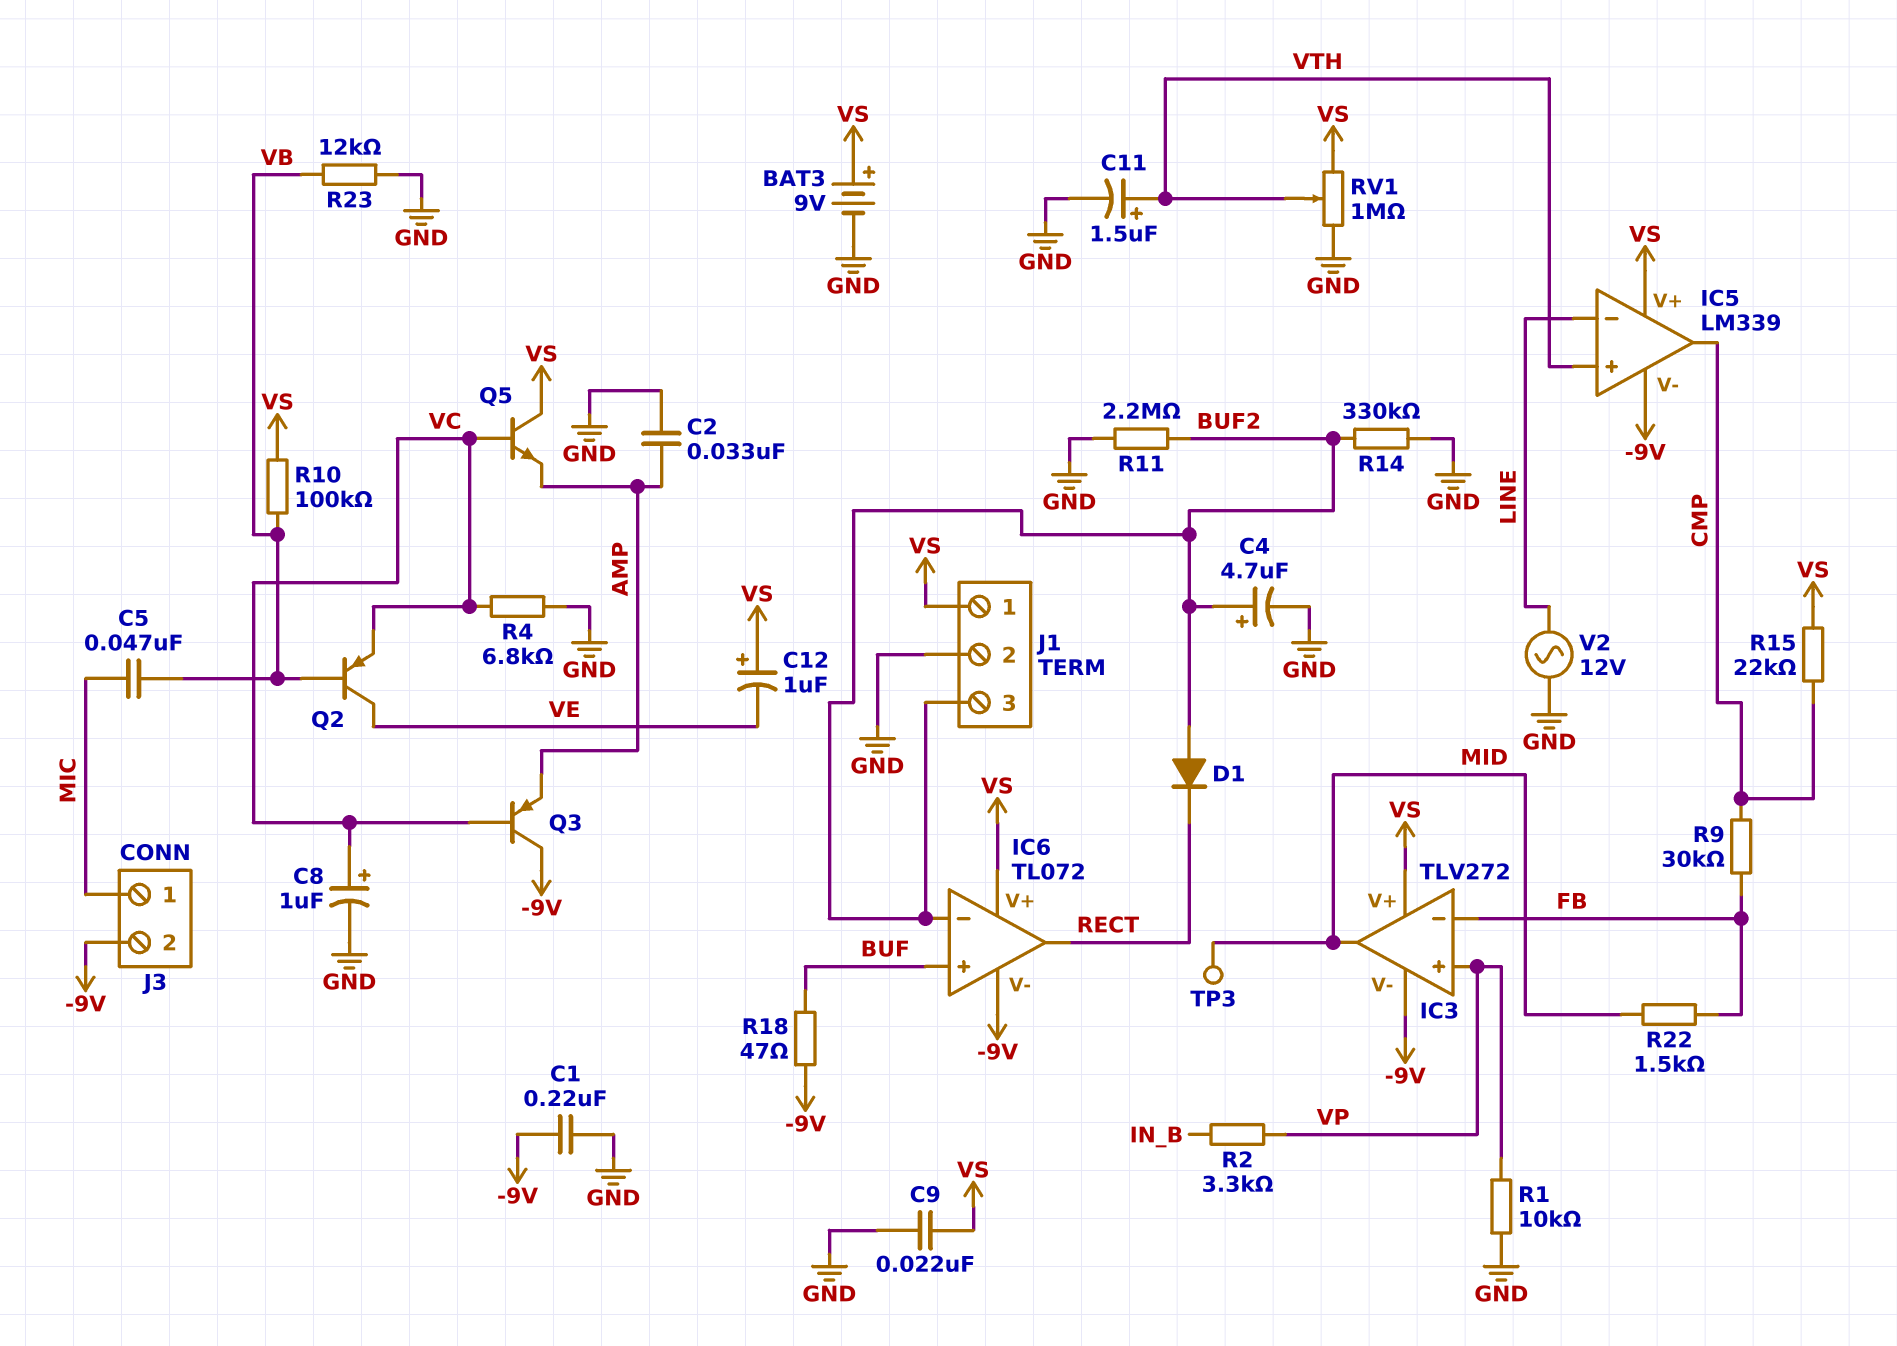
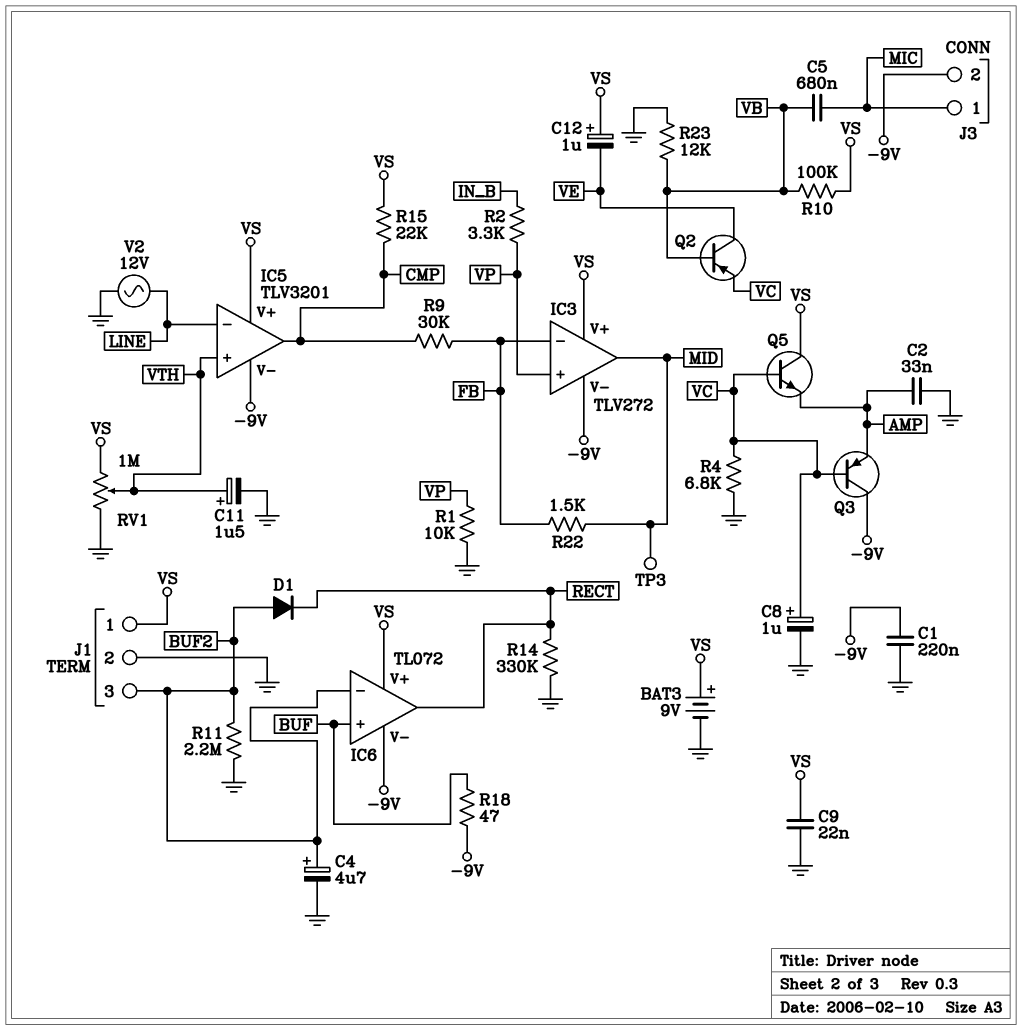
C5: 47nF (MIC, VB) -> 680nF (MIC, VB)
IC5: LM339 -> TLV3201
R14: 330k (BUF2, GND) -> 330k (GND, RECT)

